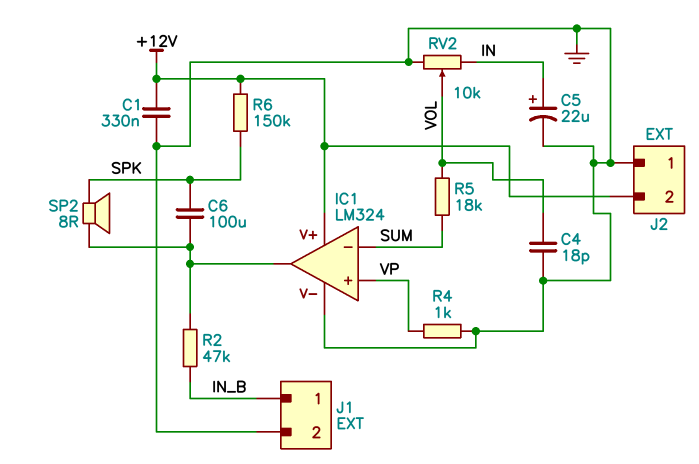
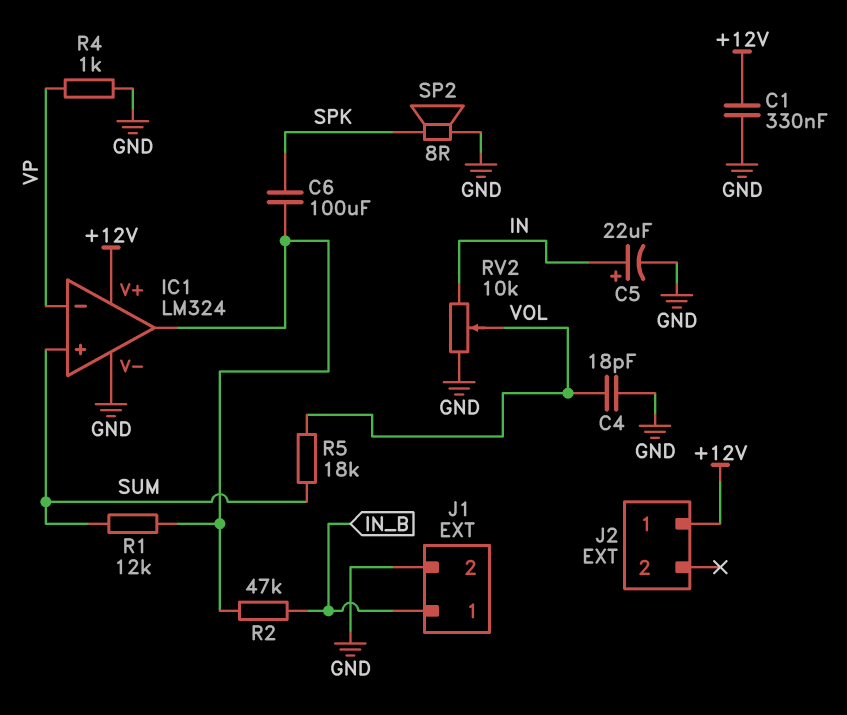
IC1 pin in+: VP -> SUM
IC1 pin in-: SUM -> VP
J2 pin 1: GND -> +12V
J2 pin 2: +12V -> none
R1: none -> 12k (IC1/out, SUM)
R6: 150k (+12V, SPK) -> none
SP2: speaker 8R (IC1/out, SPK) -> speaker 8R (GND, SPK)

